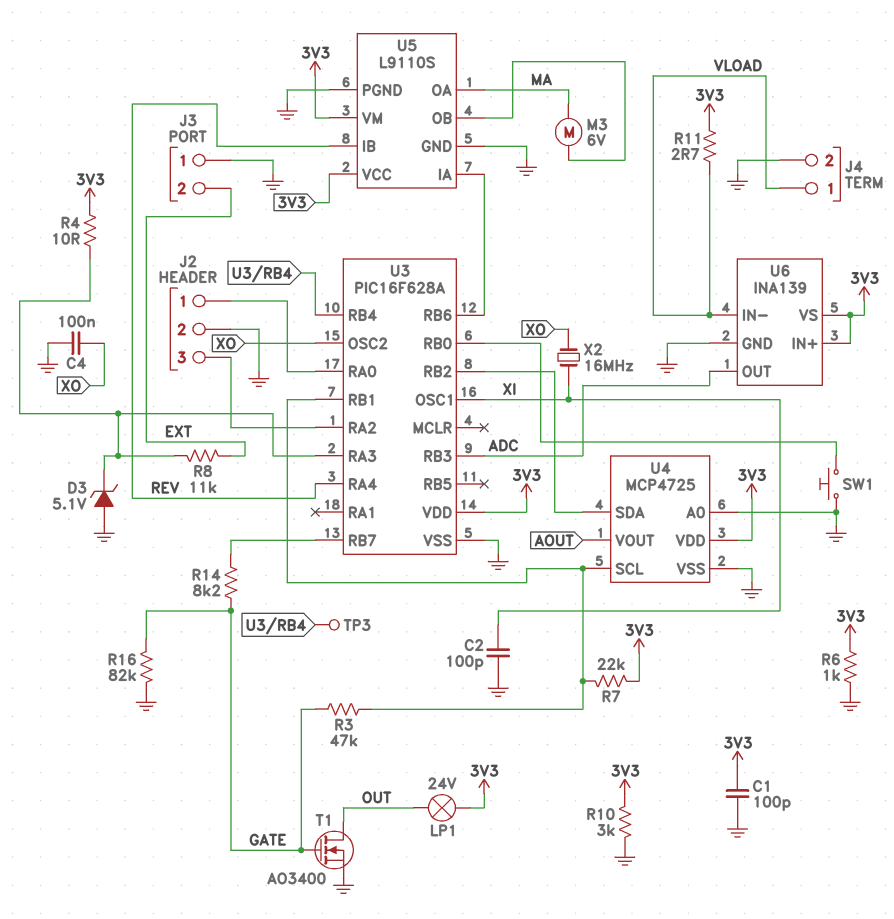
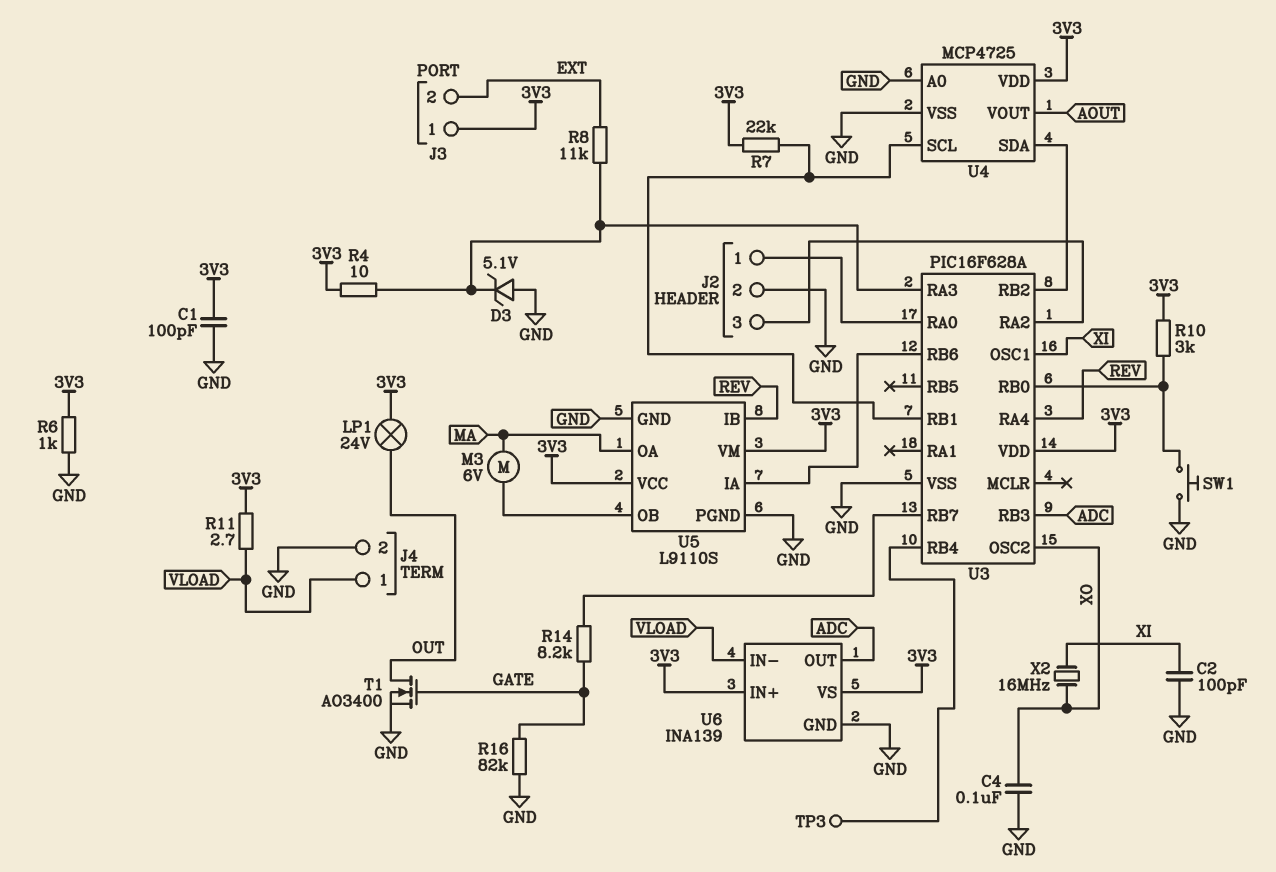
J3 pin 1: GND -> 3V3
R3: 47k (GATE, U3/RB1) -> none
R10: 3k (3V3, GND) -> 3k (3V3, U3/RB0)

